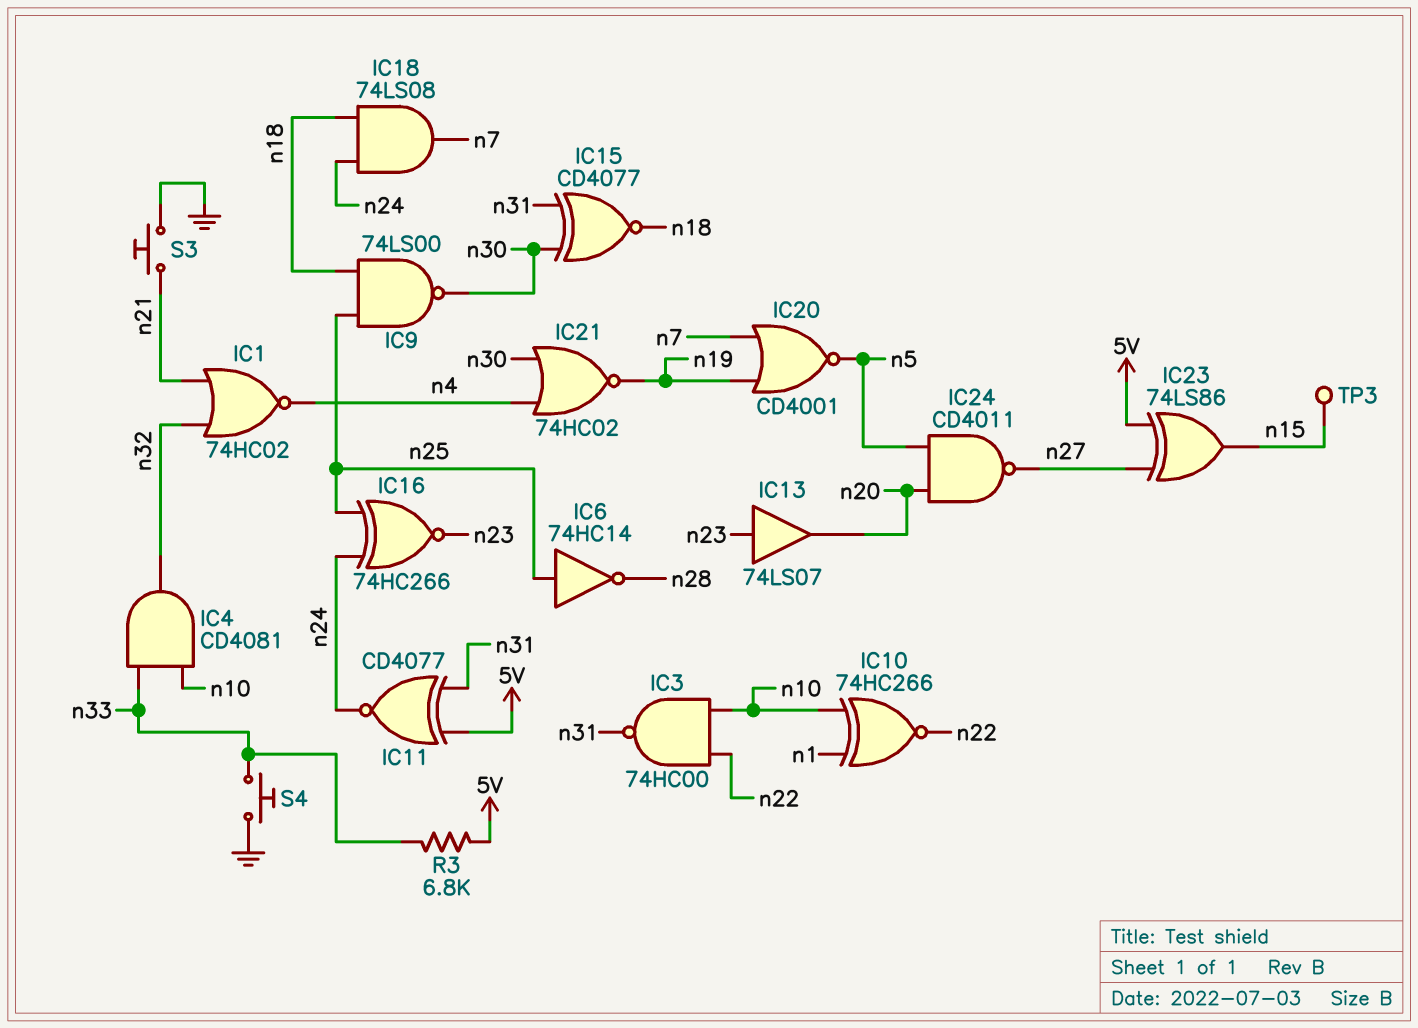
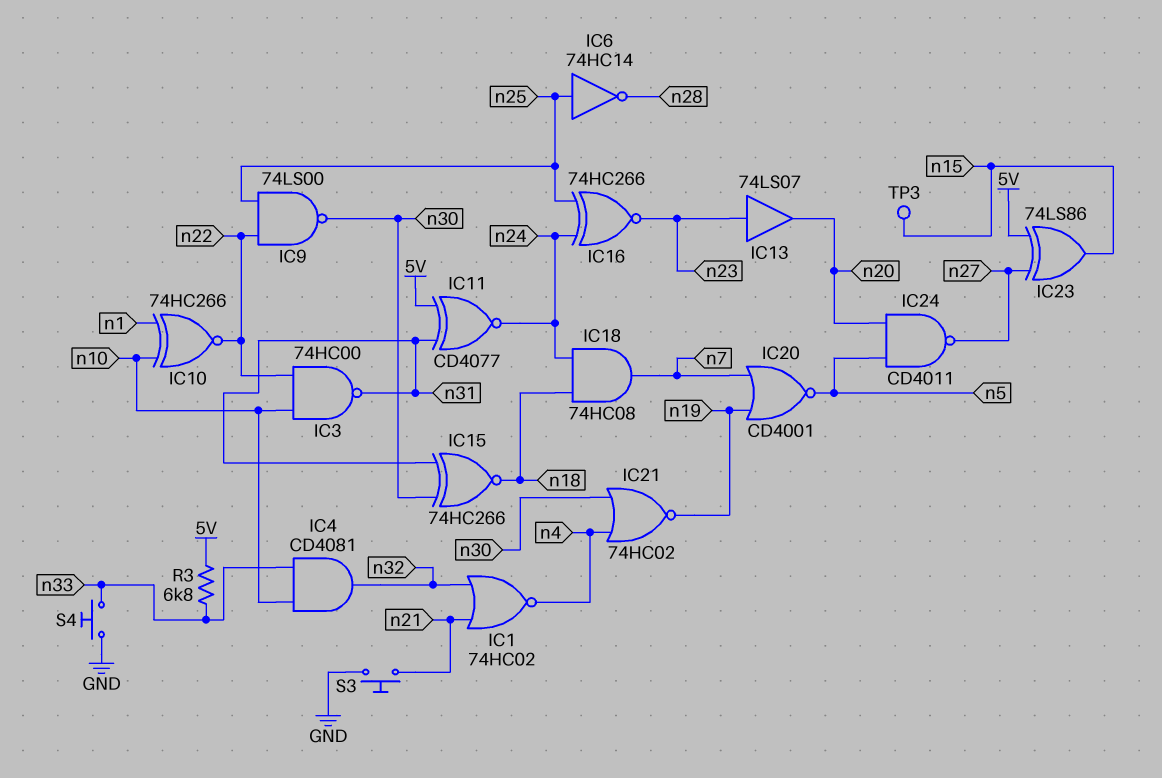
IC9: NAND 74LS00 (in n18, in n25, out n30) -> NAND 74LS00 (in n22, in n25, out n30)
IC15: XNOR CD4077 (in n30, in n31, out n18) -> XNOR 74HC266 (in n30, in n31, out n18)
IC18: AND 74LS08 (in n18, in n24, out n7) -> AND 74HC08 (in n18, in n24, out n7)

